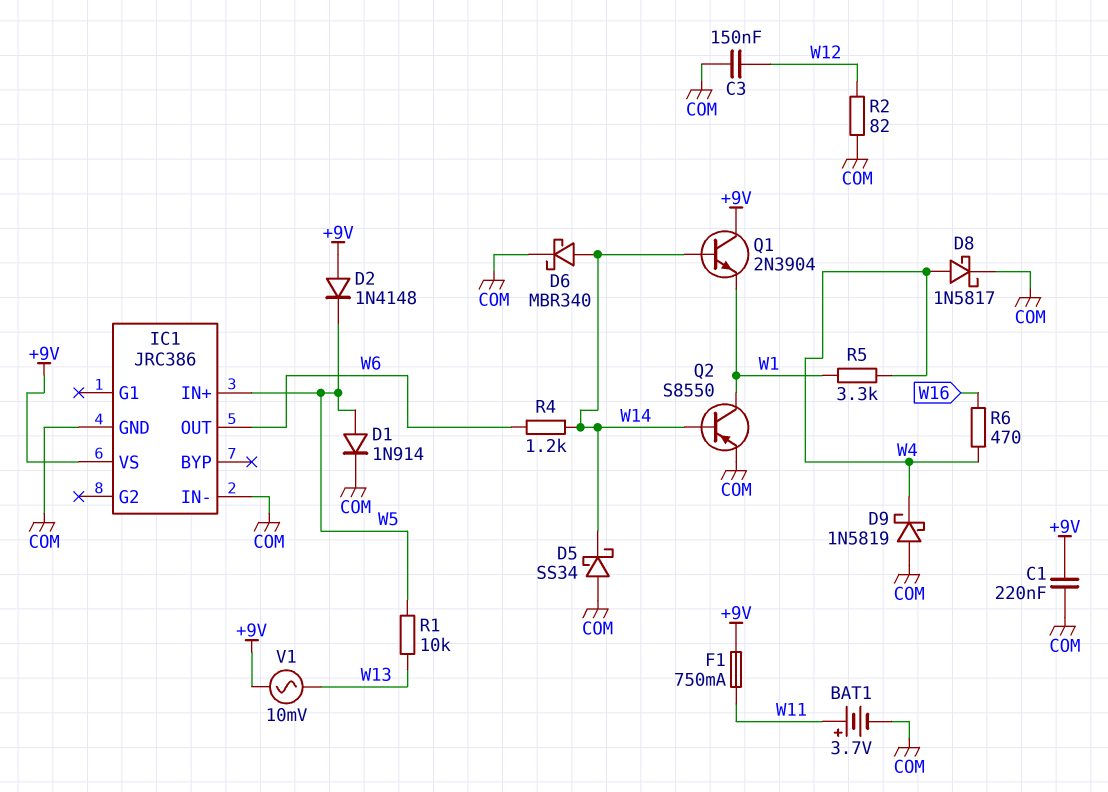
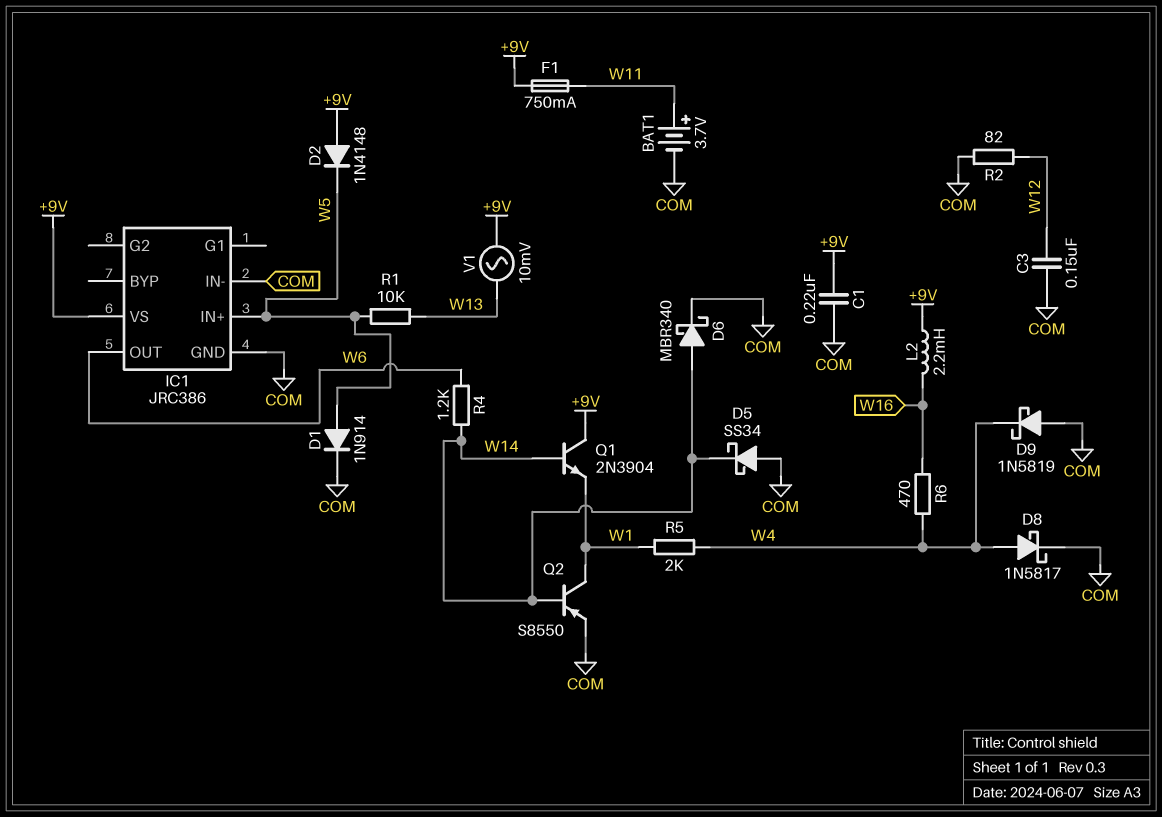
L2: none -> 2.2mH (+9V, W16)
R5: 3.3k (W1, W4) -> 2k (W1, W4)

